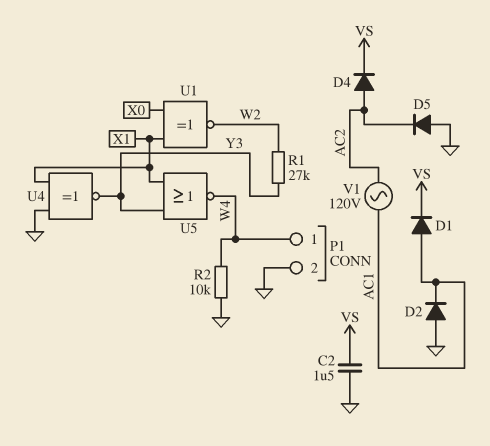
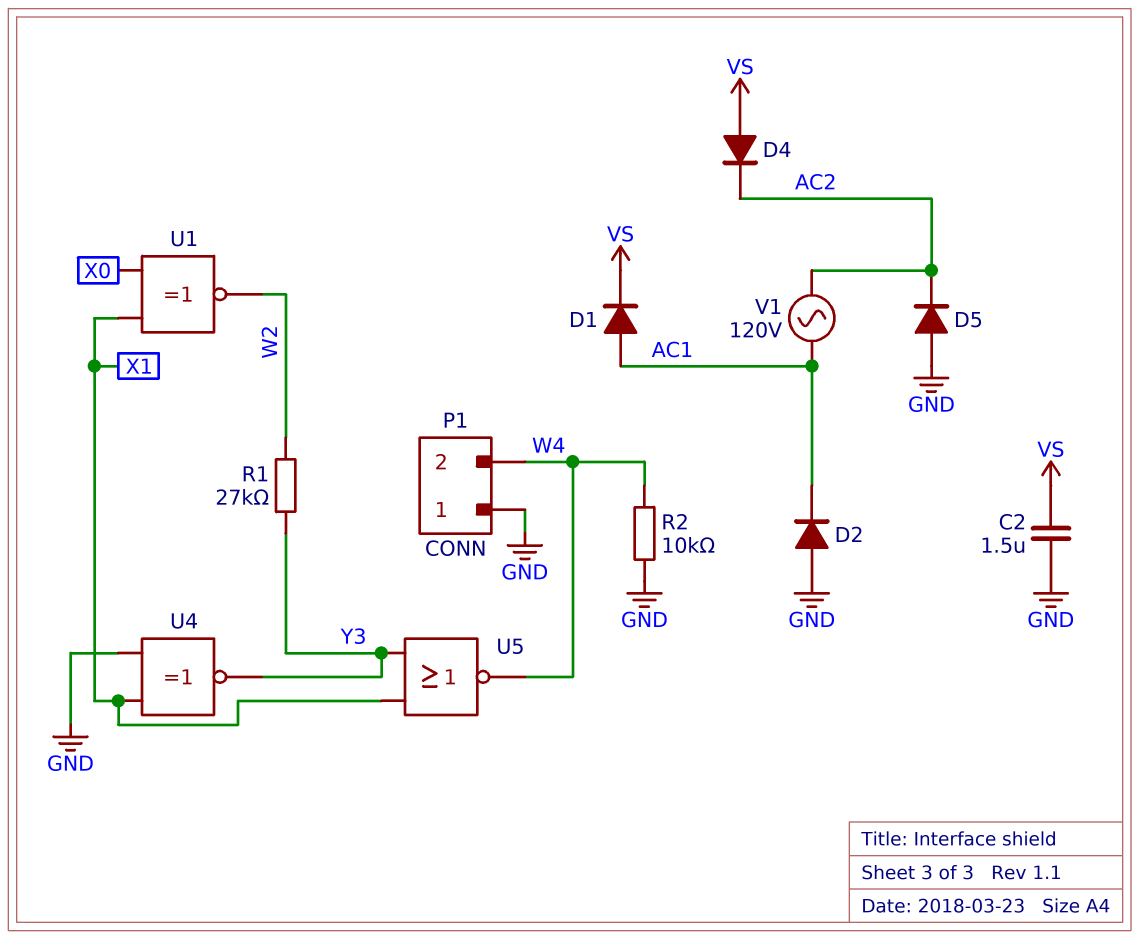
D4: diode (A AC2, K VS) -> diode (A VS, K AC2)
P1 pin 1: W4 -> GND
P1 pin 2: GND -> W4

